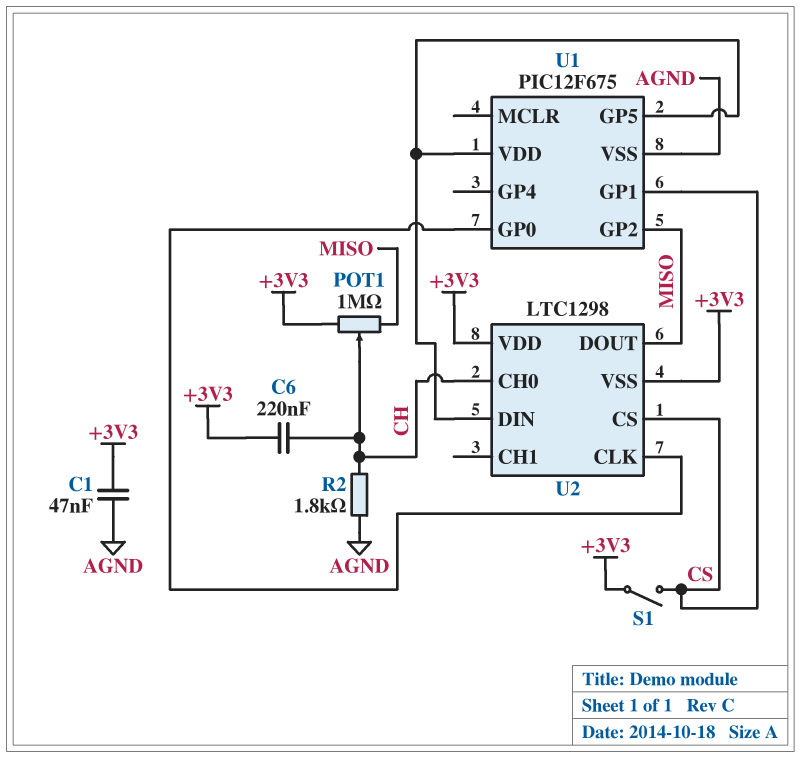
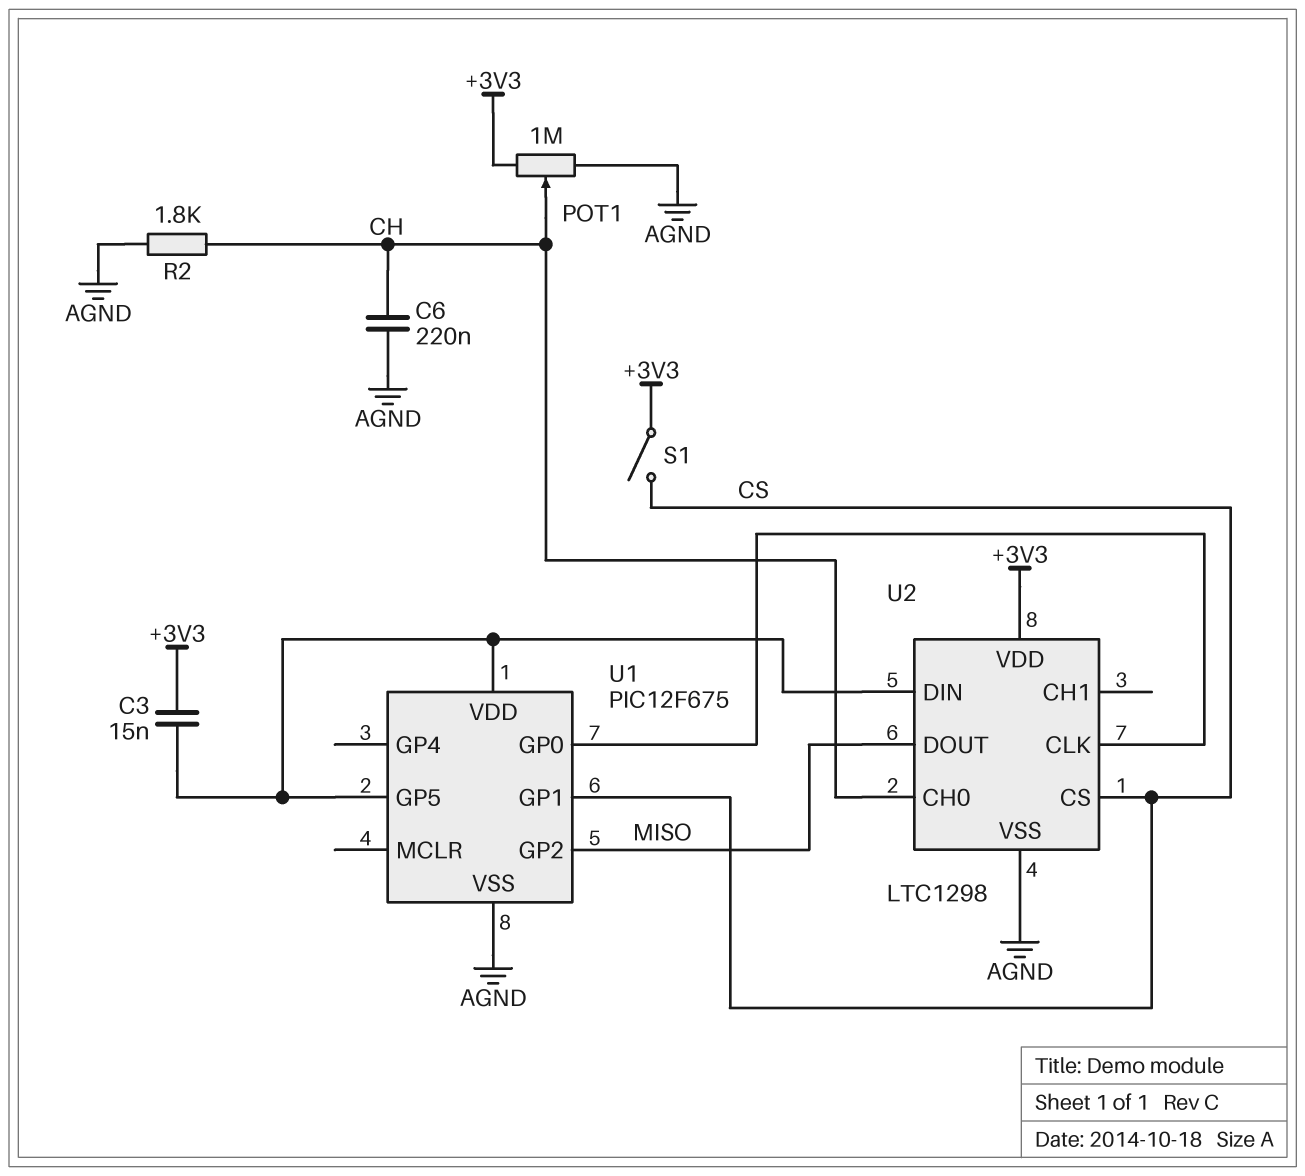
C1: 47nF (+3V3, AGND) -> none
C3: none -> 15nF (+3V3, U1/GP5)
C6: 220nF (+3V3, CH) -> 220nF (AGND, CH)
POT1: 1M (+3V3, MISO, wiper CH) -> 1M (+3V3, AGND, wiper CH)
U2 pin VSS: +3V3 -> AGND

